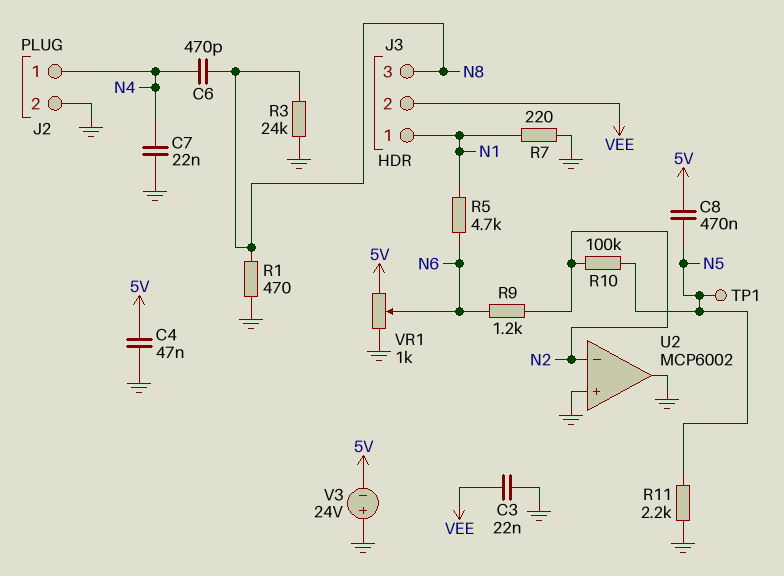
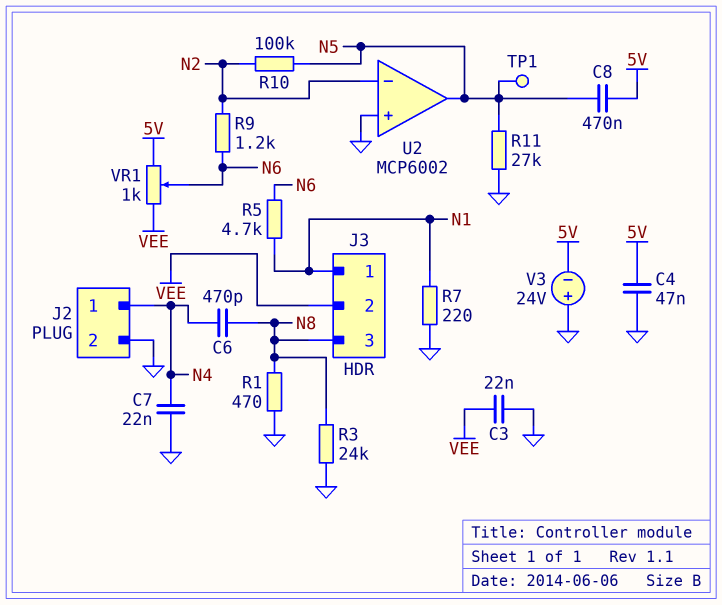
R11: 2.2k (GND, N5) -> 27k (GND, N5)
U2 pin out: GND -> N5
VR1: 1k (5V, GND, wiper N6) -> 1k (5V, VEE, wiper N6)

